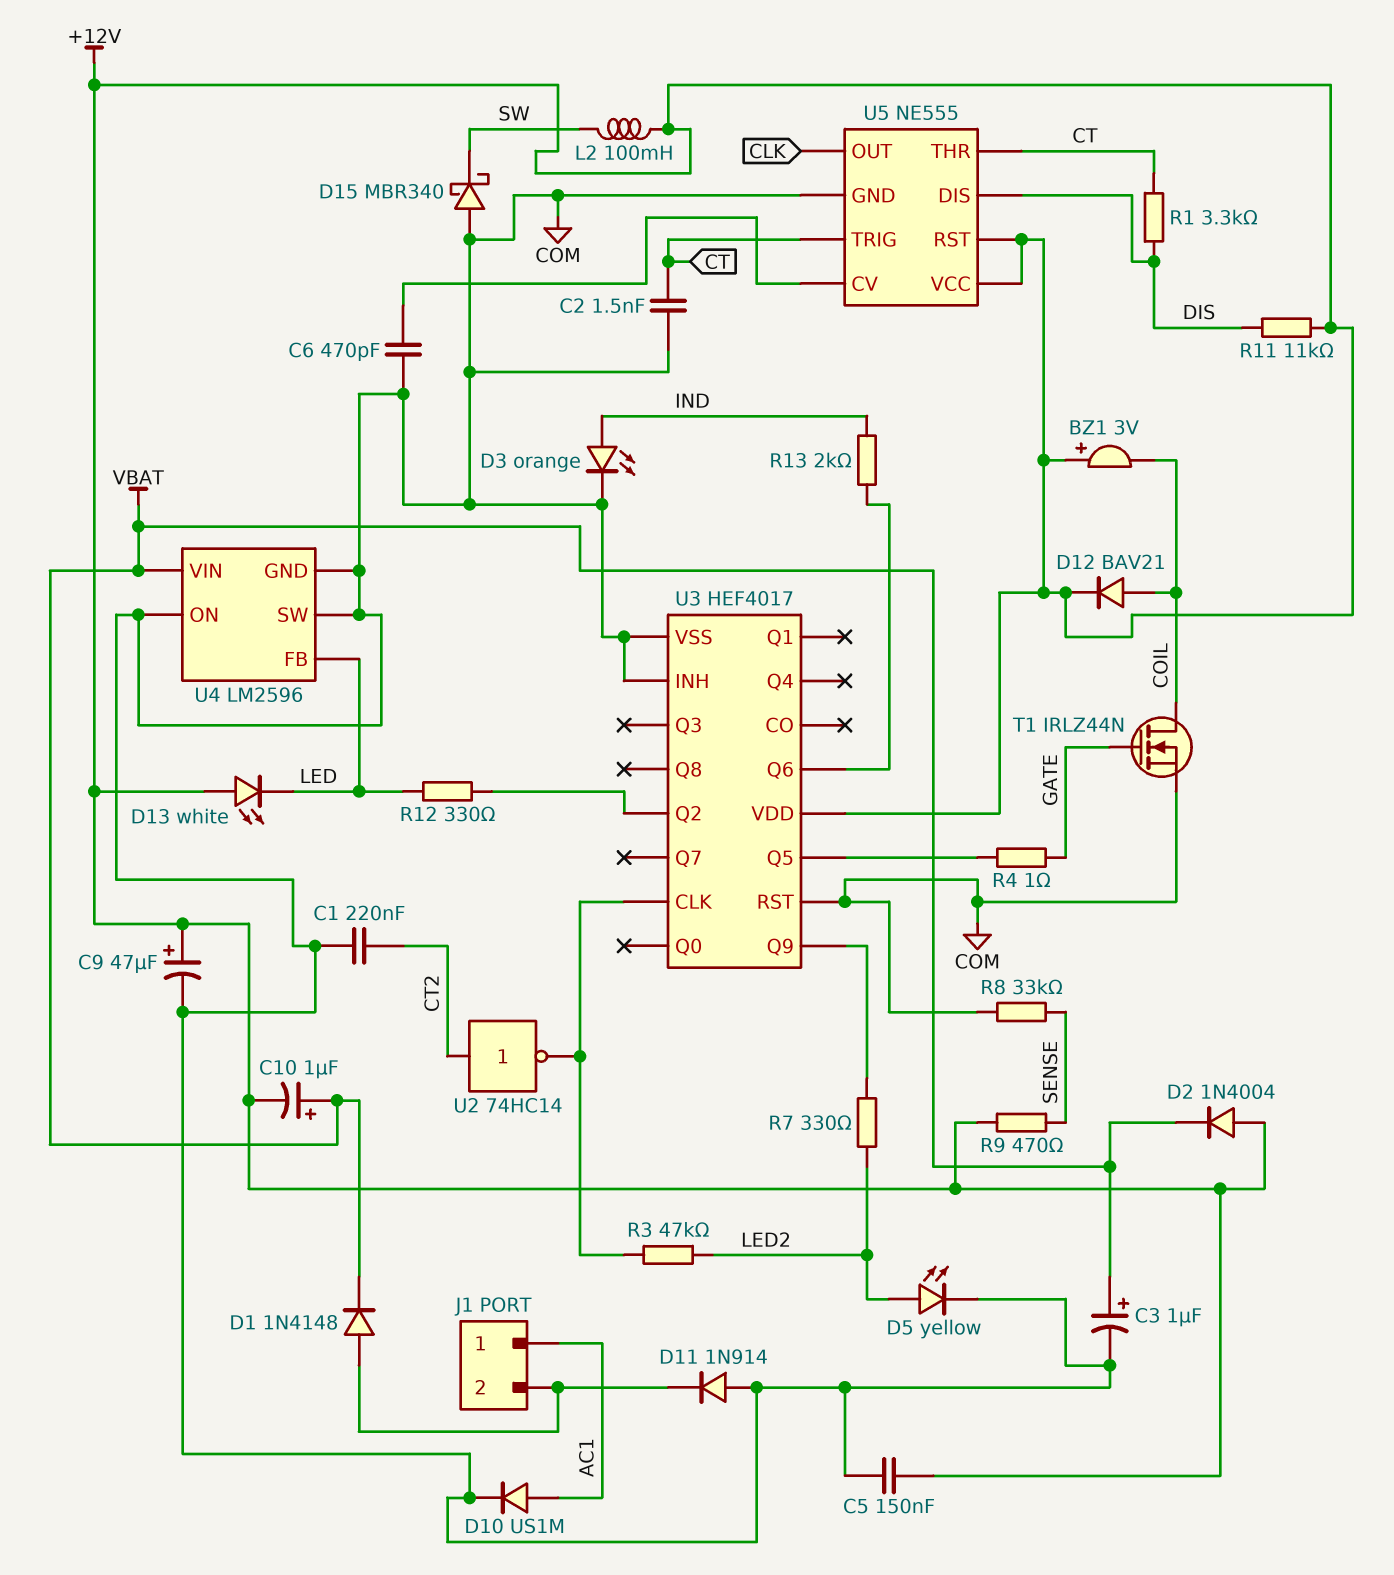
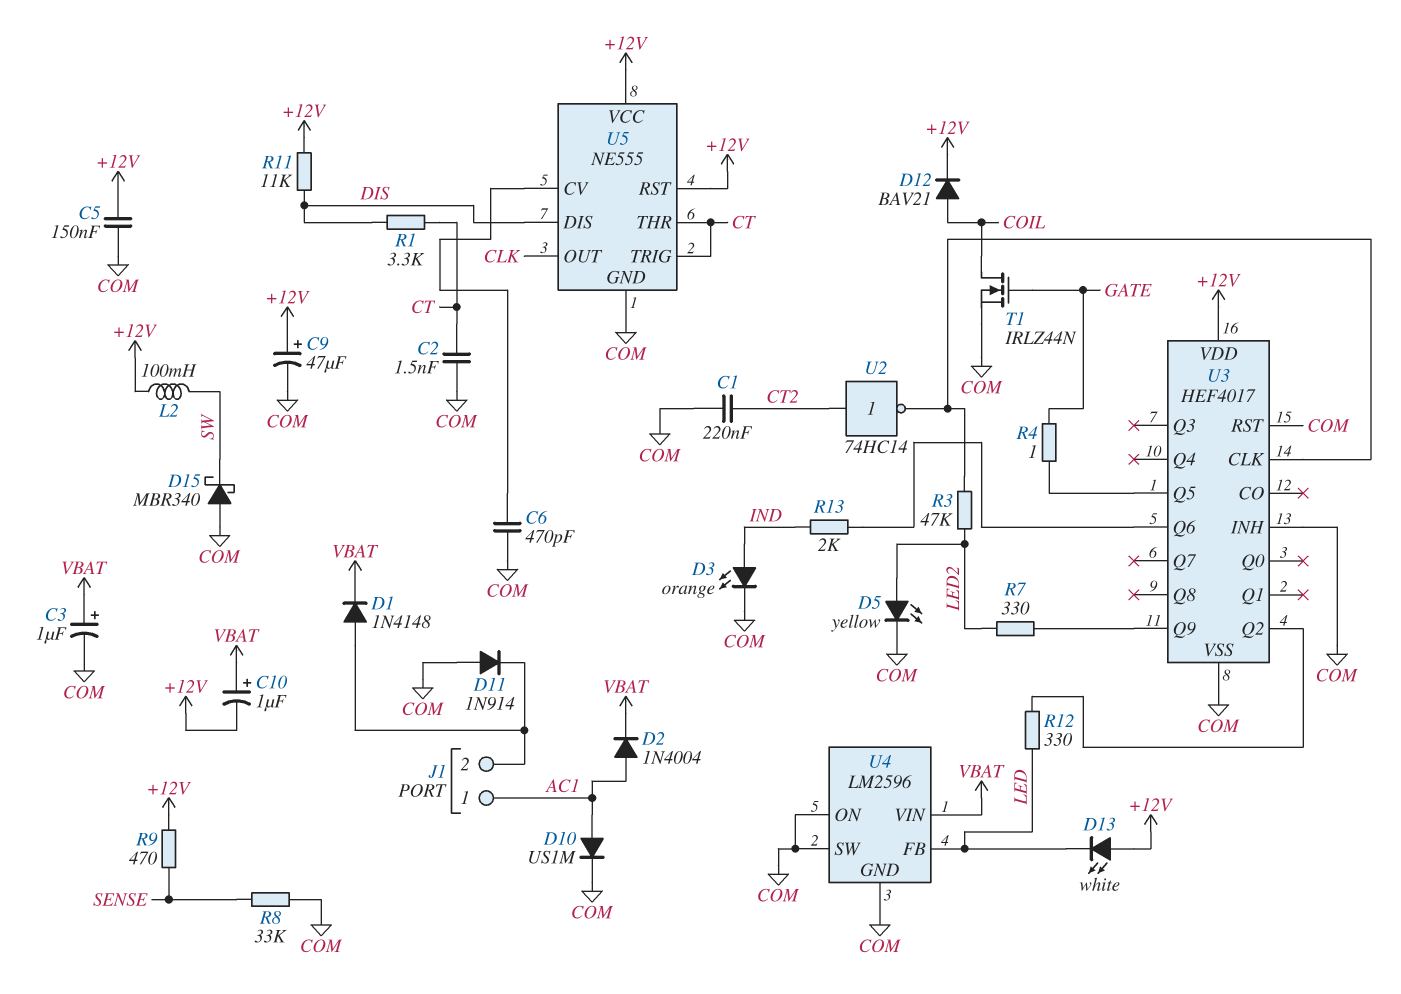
BZ1: buzzer 3V (plus +12V, minus COIL) -> none
D2: diode 1N4004 (A +12V, K VBAT) -> diode 1N4004 (A AC1, K VBAT)

